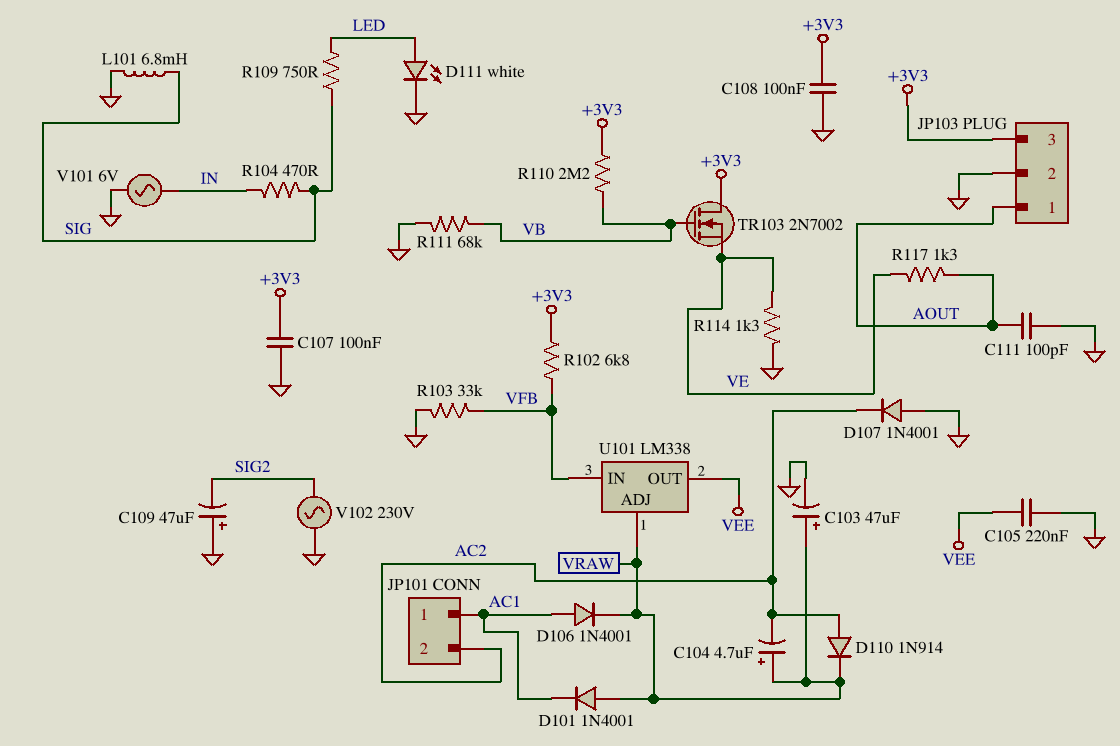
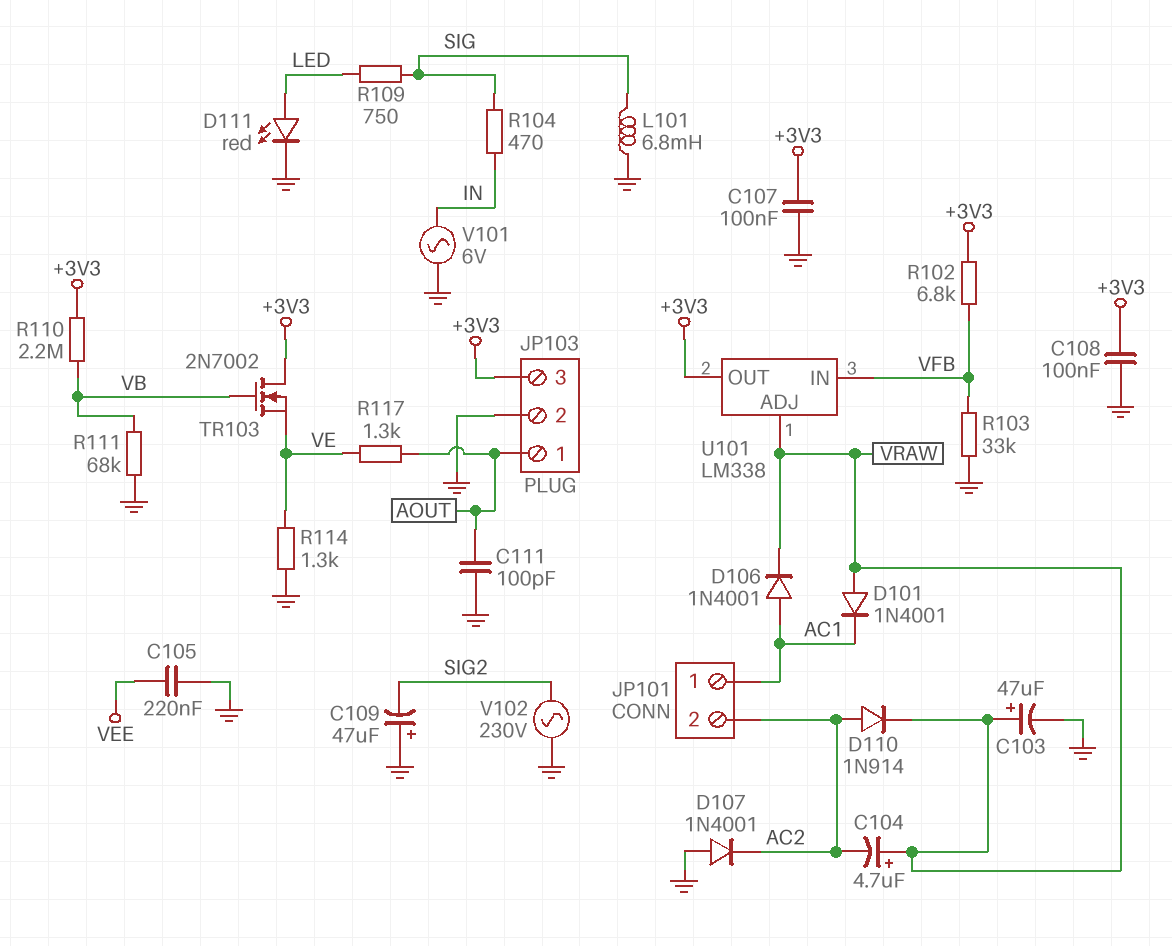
D111: LED white (A LED, K GND) -> LED red (A LED, K GND)
U101 pin OUT: VEE -> +3V3

